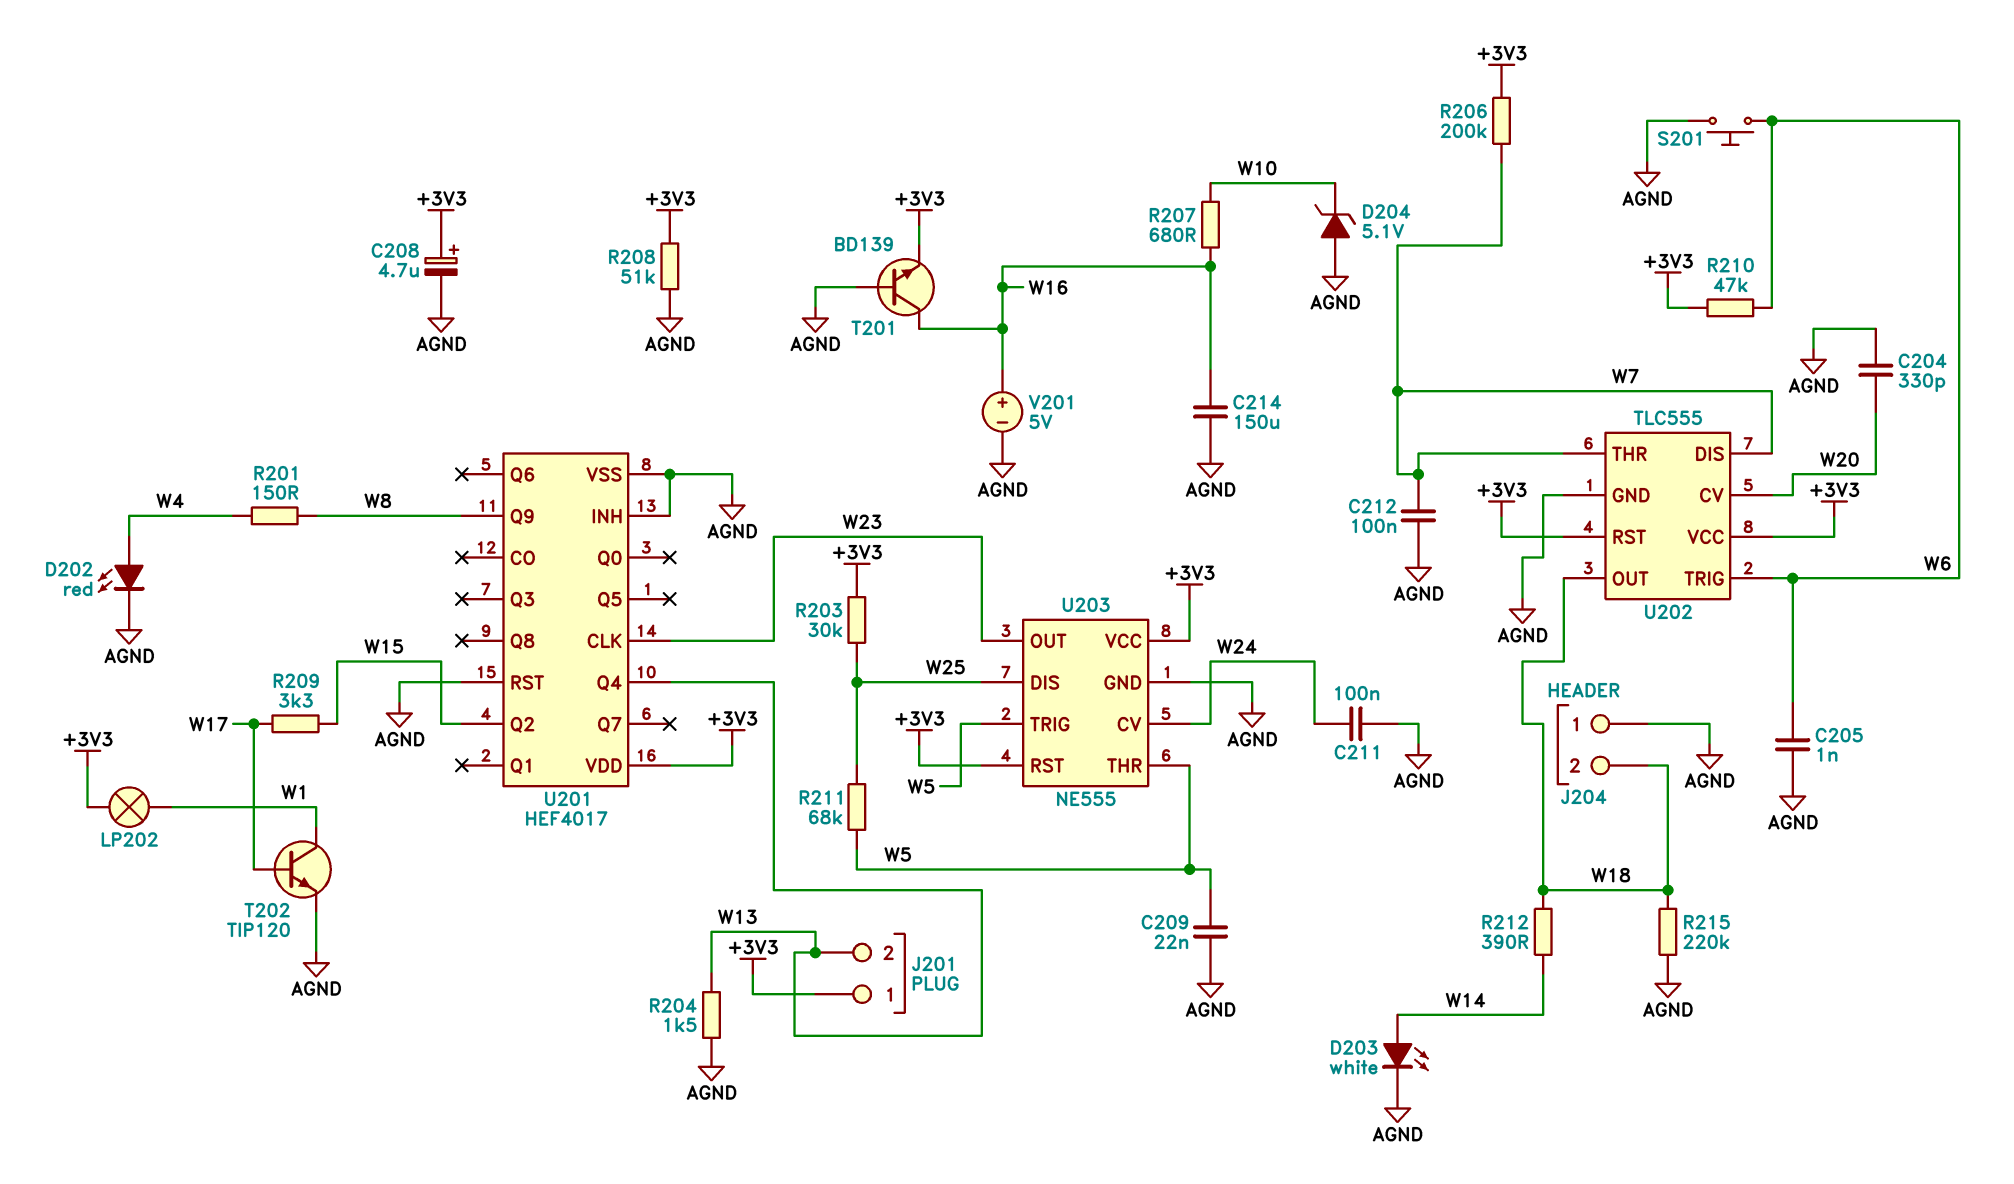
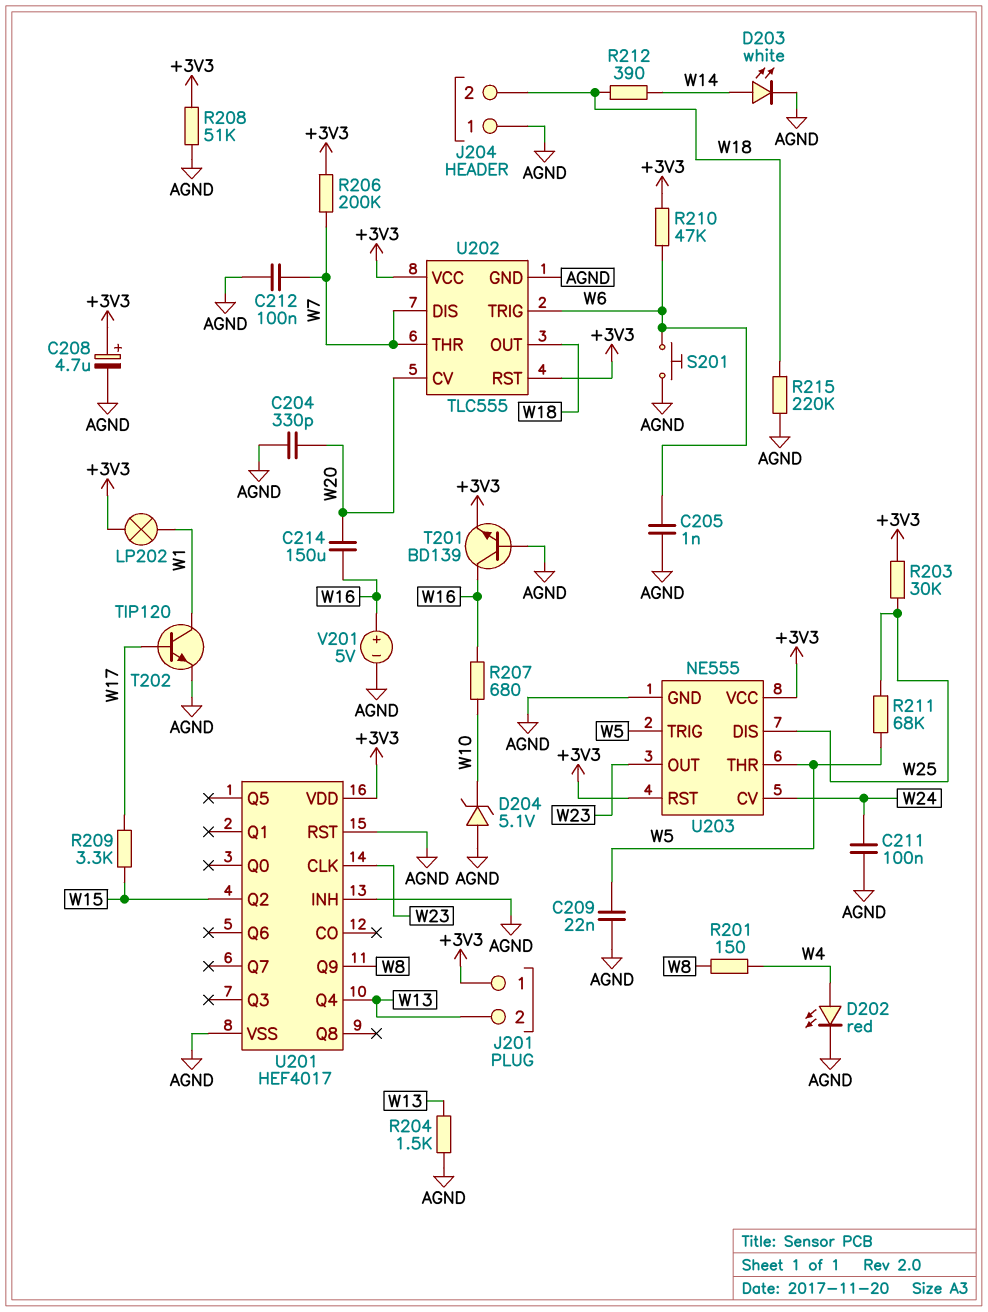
C214: 150uF (AGND, W16) -> 150uF (W16, W20)

